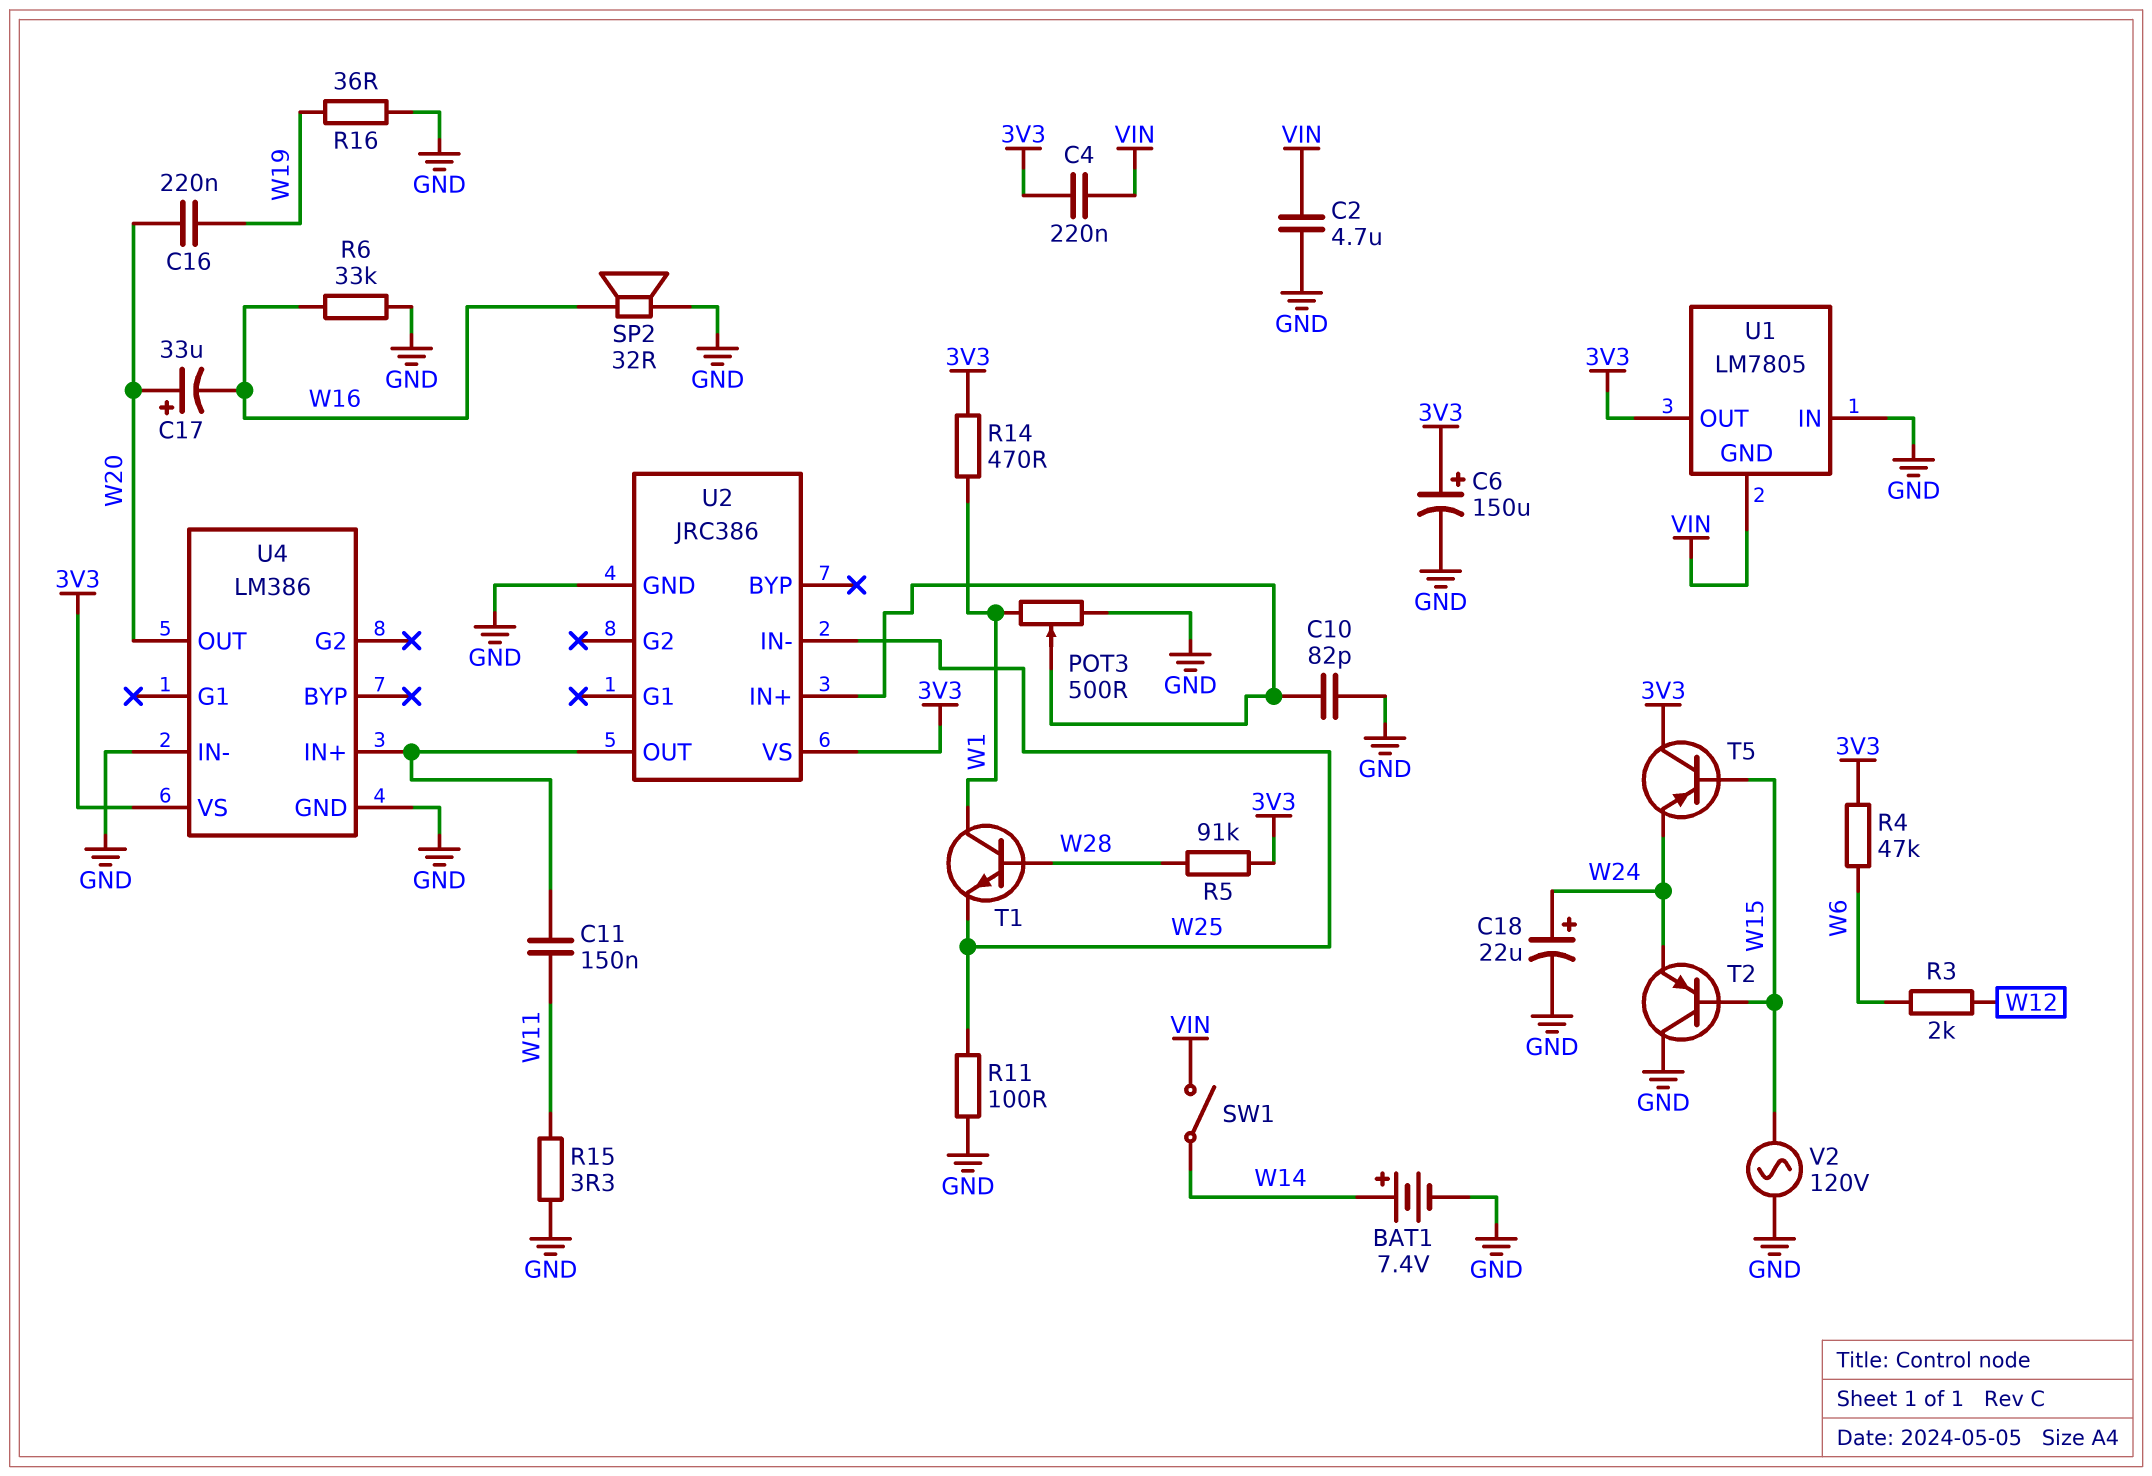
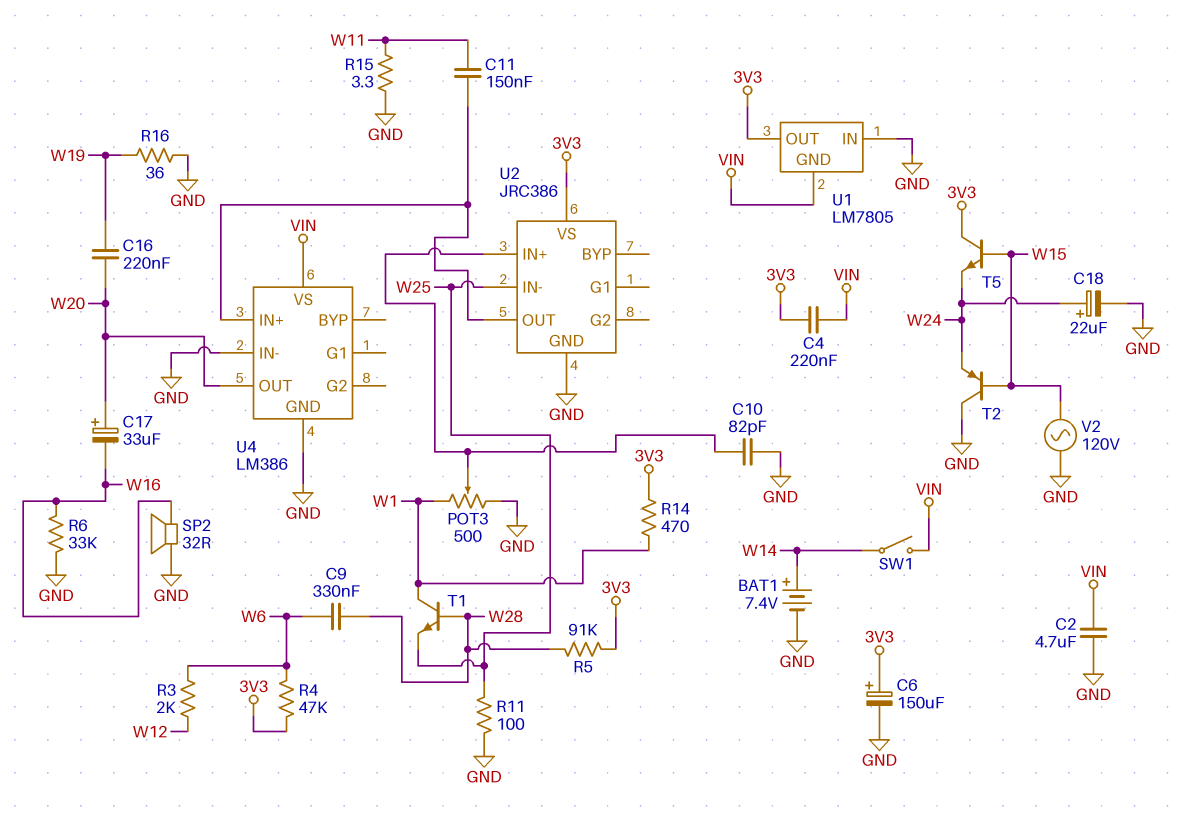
C9: none -> 330nF (W6, W28)
T5: PNP (B W15, C 3V3, E W24) -> NPN (B W15, C 3V3, E W24)
U4 pin VS: 3V3 -> VIN

